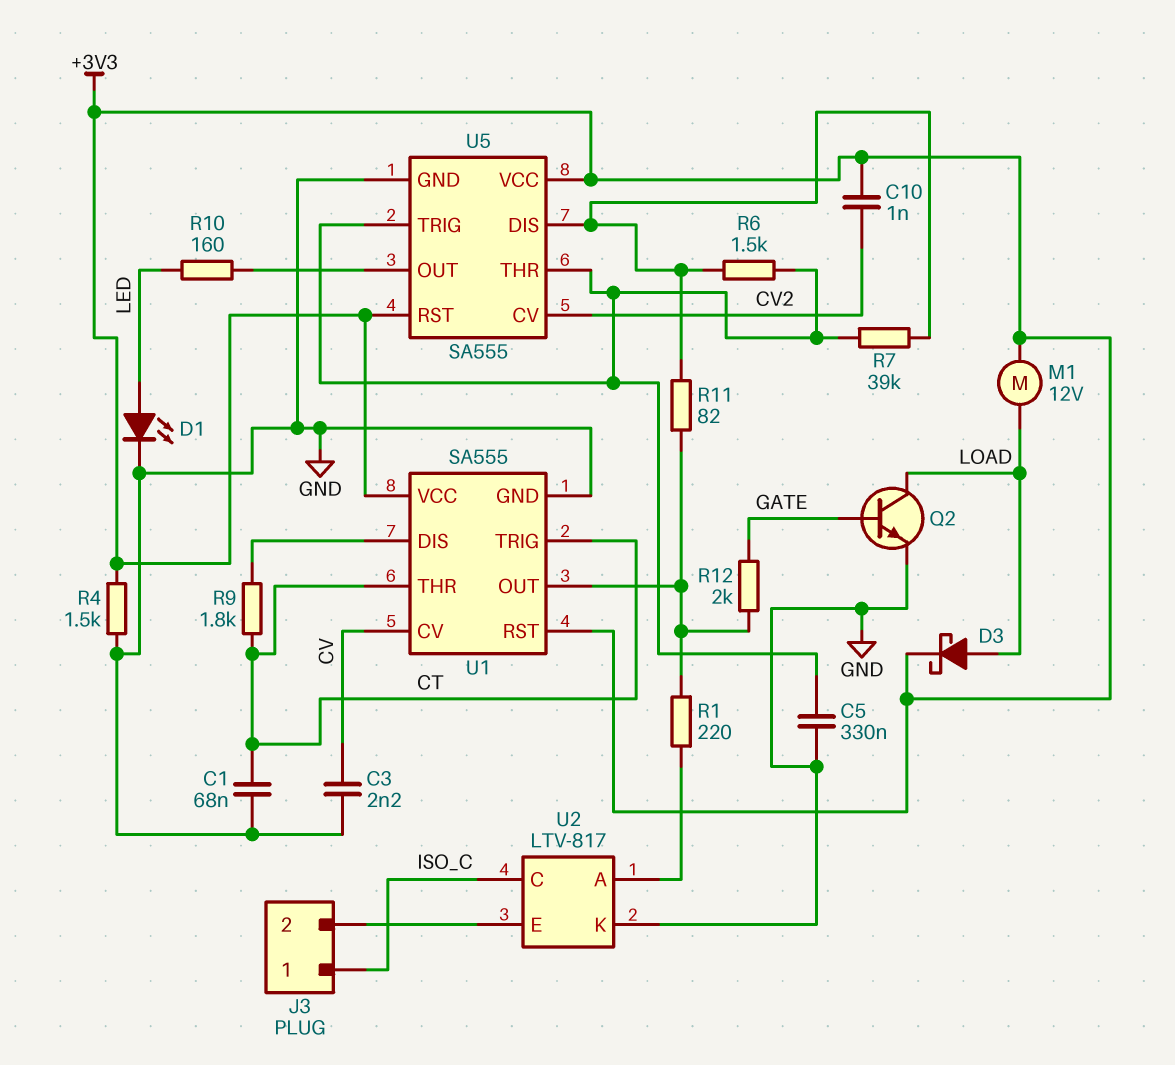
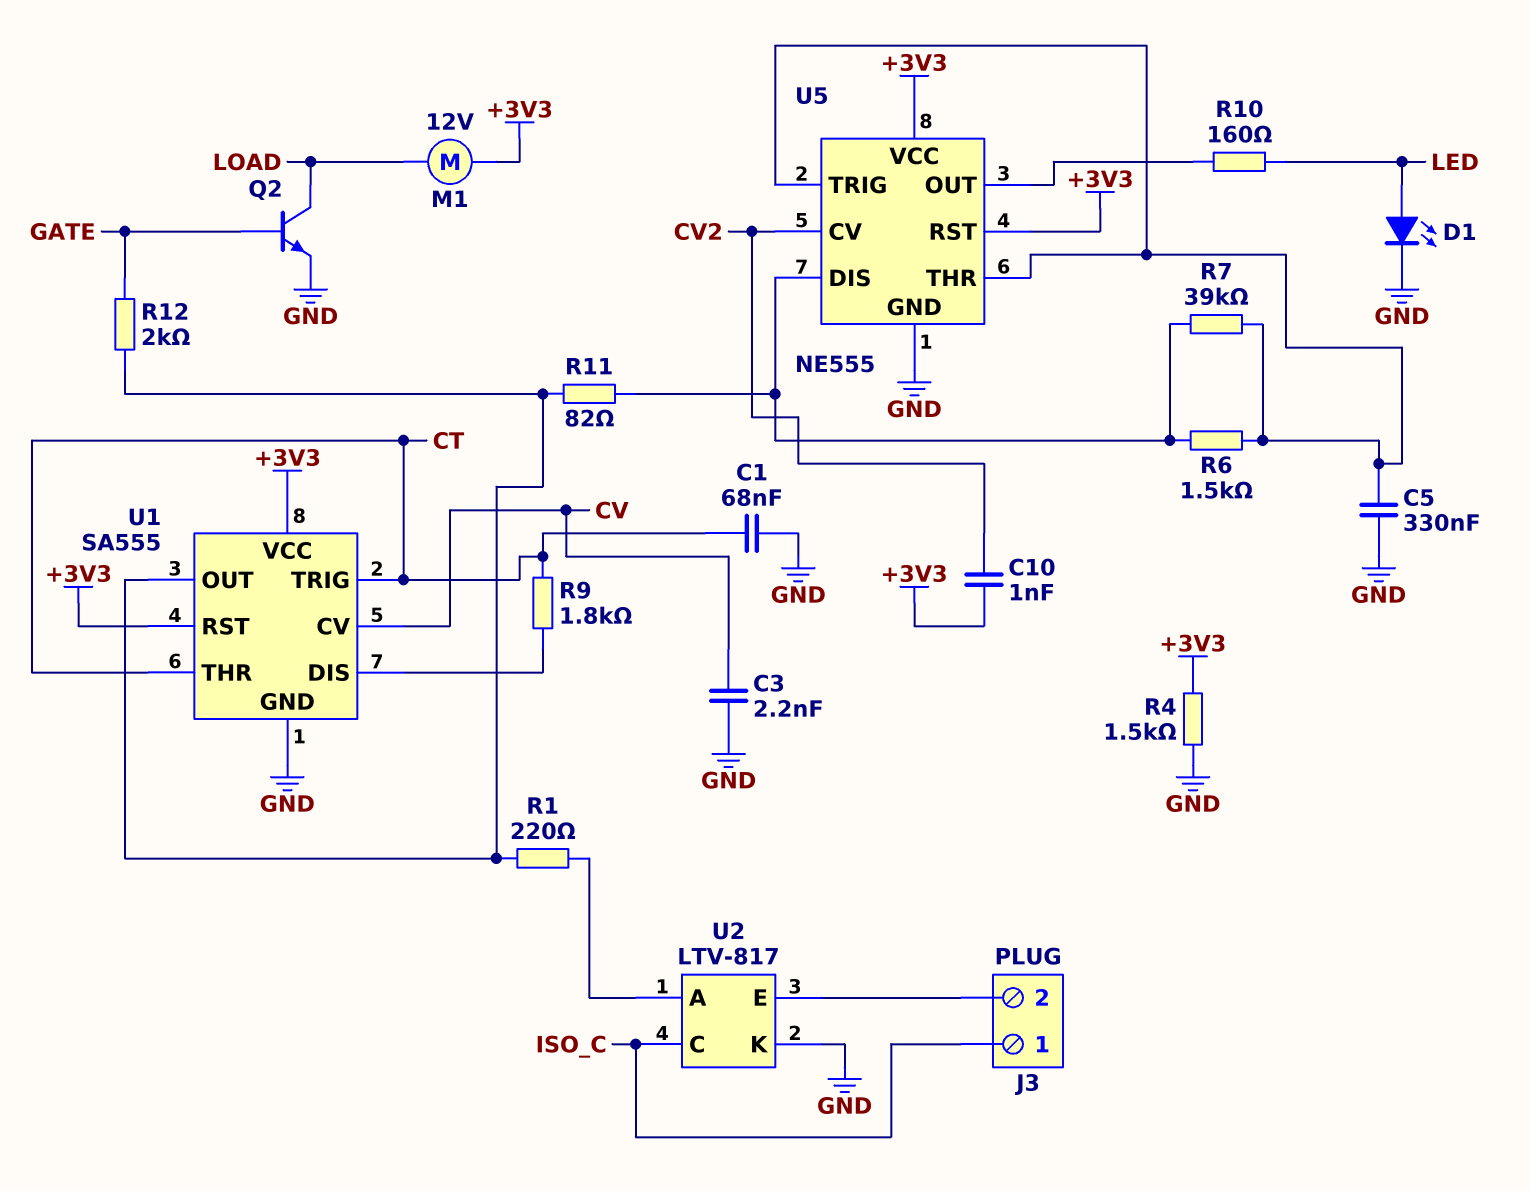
D3: schottky (A LOAD, K +3V3) -> none
U5: SA555 -> NE555

